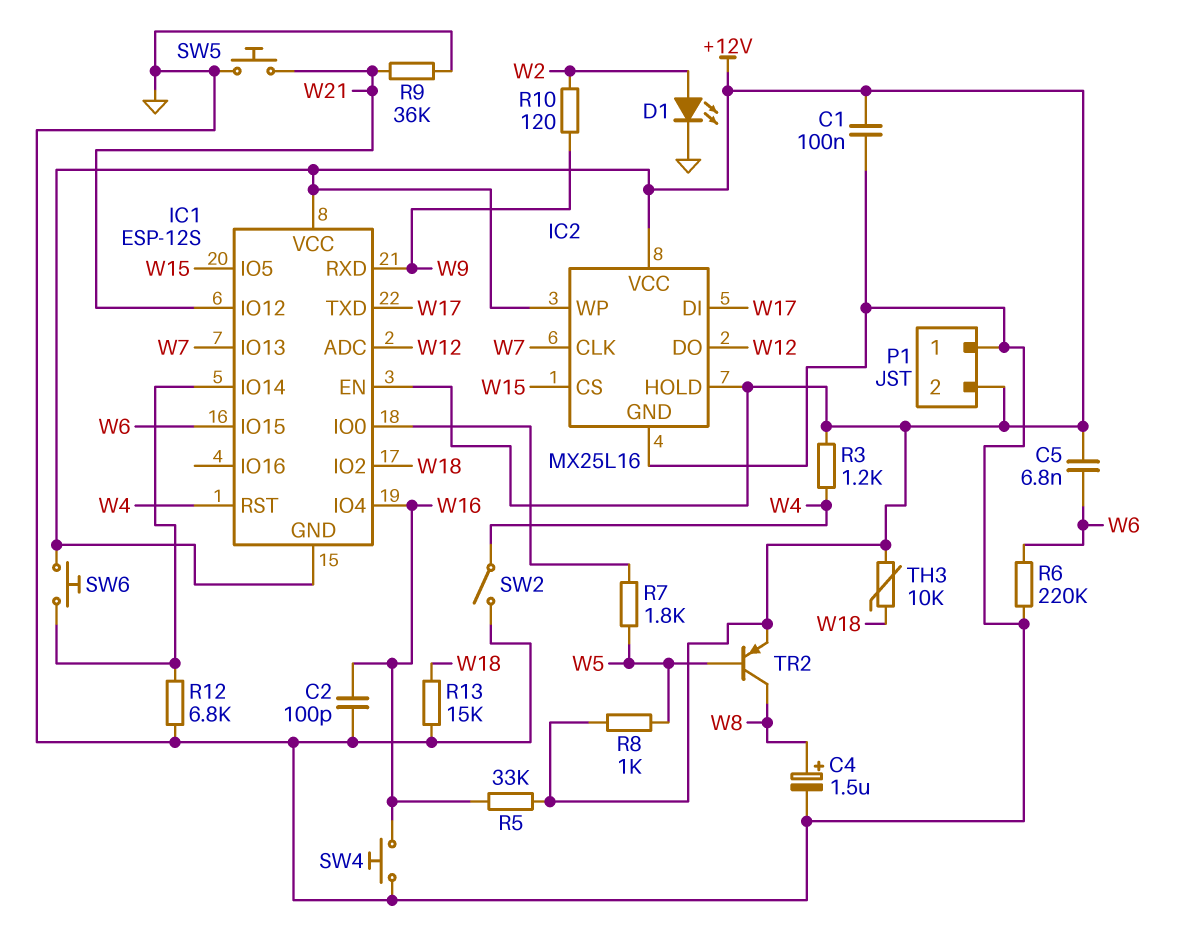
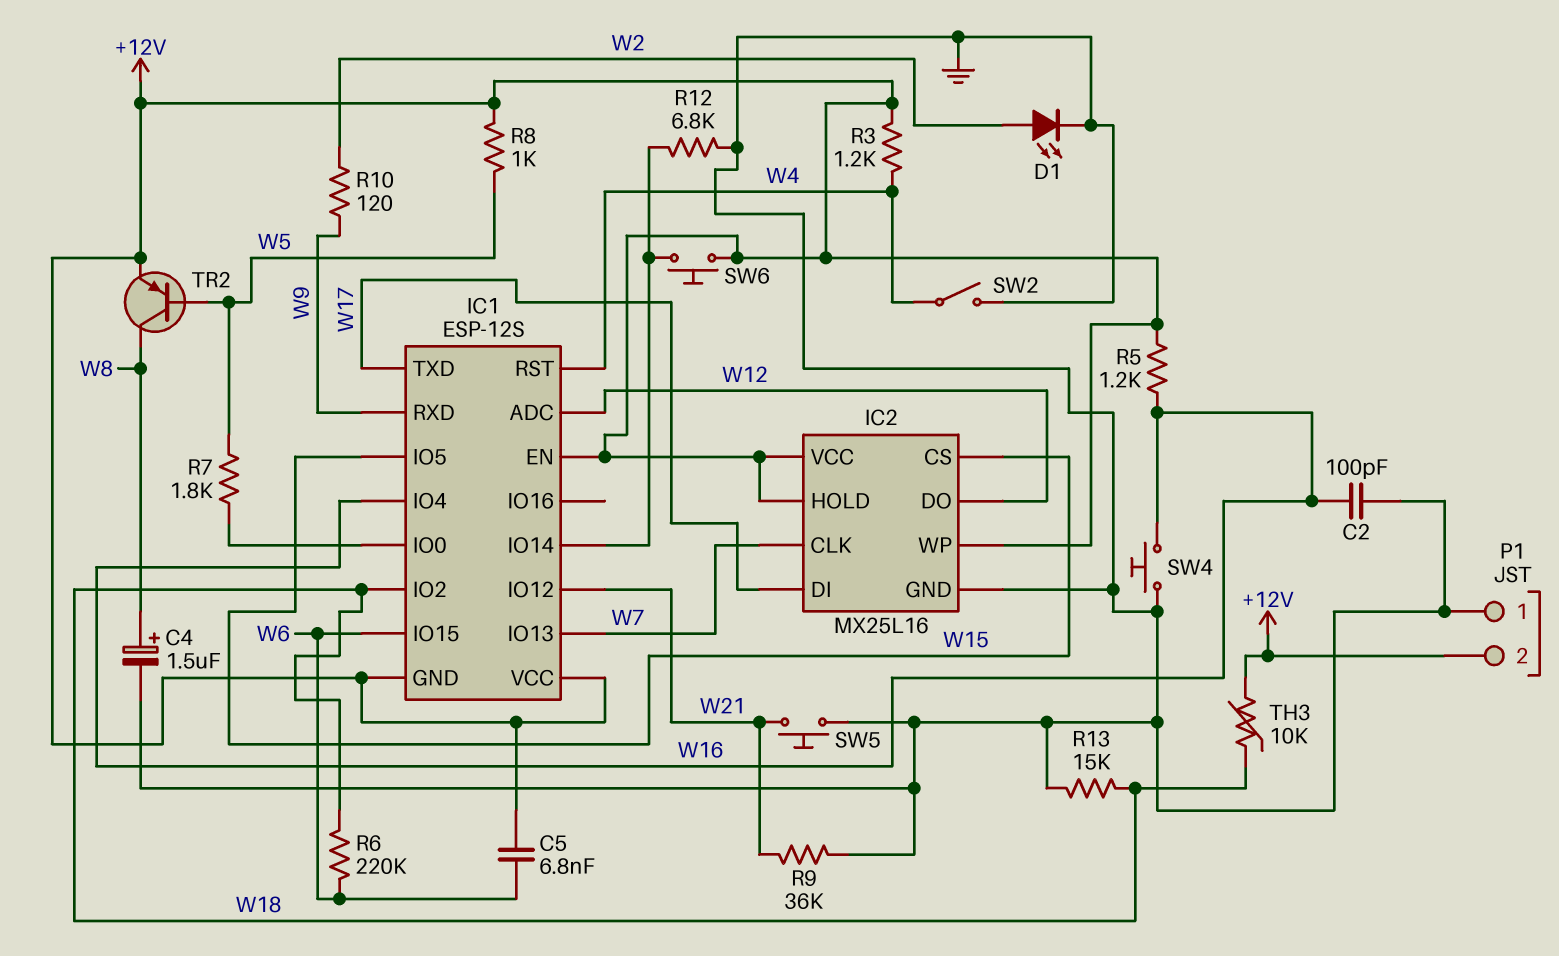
C1: 100nF (+12V, GND) -> none
R5: 33k (+12V, W16) -> 1.2k (+12V, W16)
R6: 220k (GND, W6) -> 220k (W6, W18)

